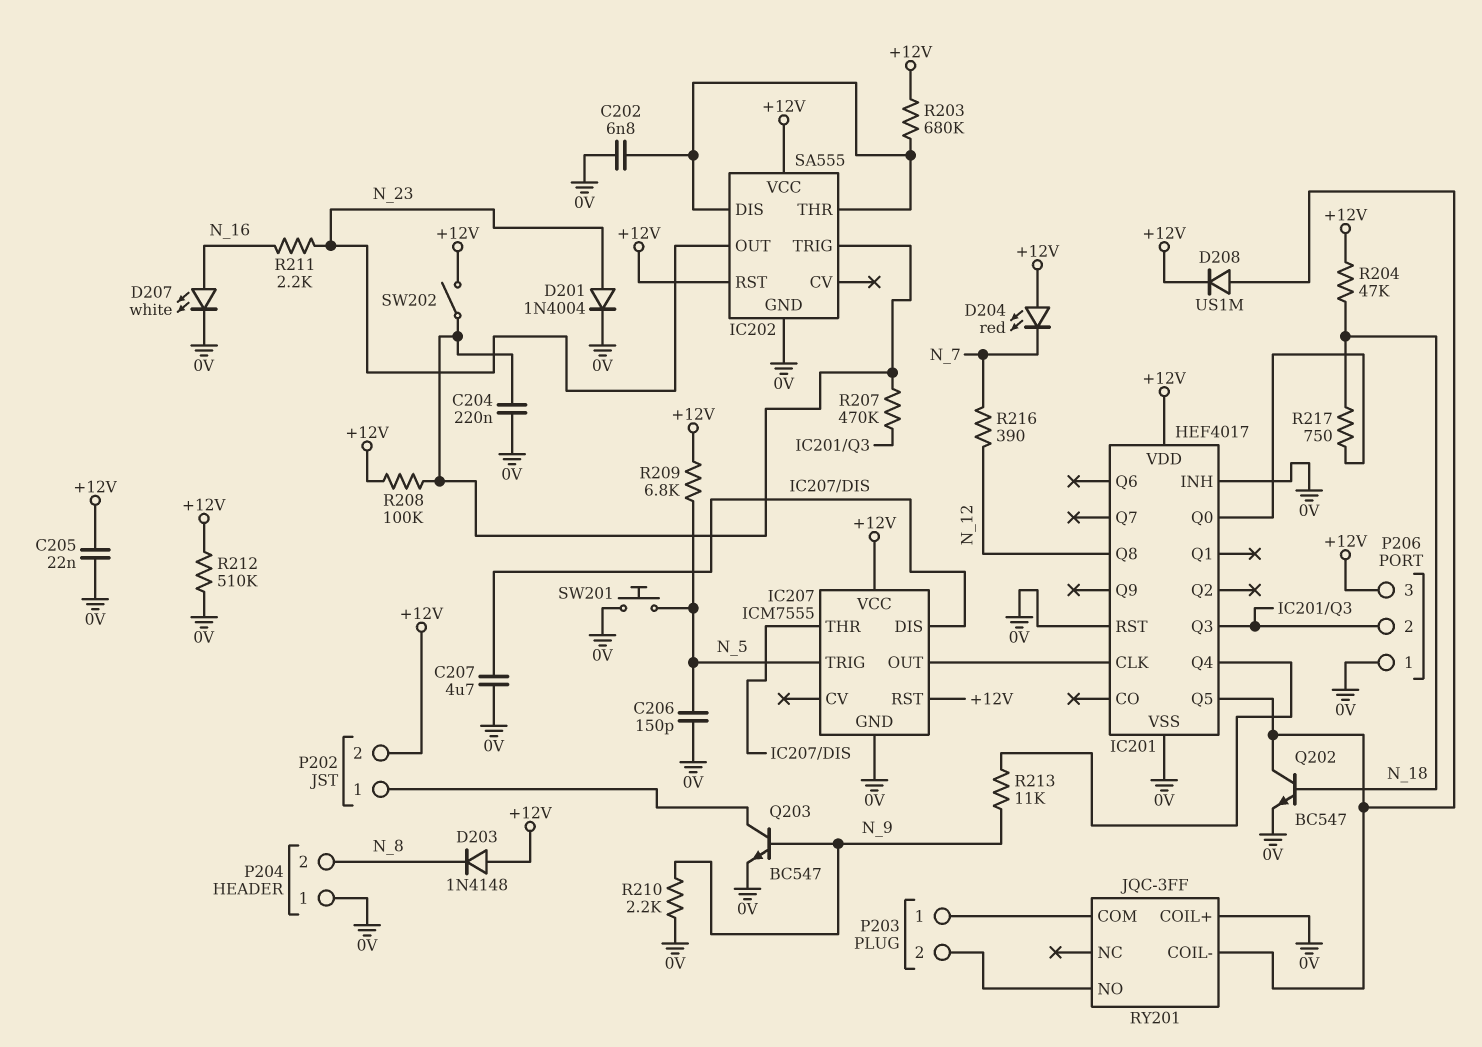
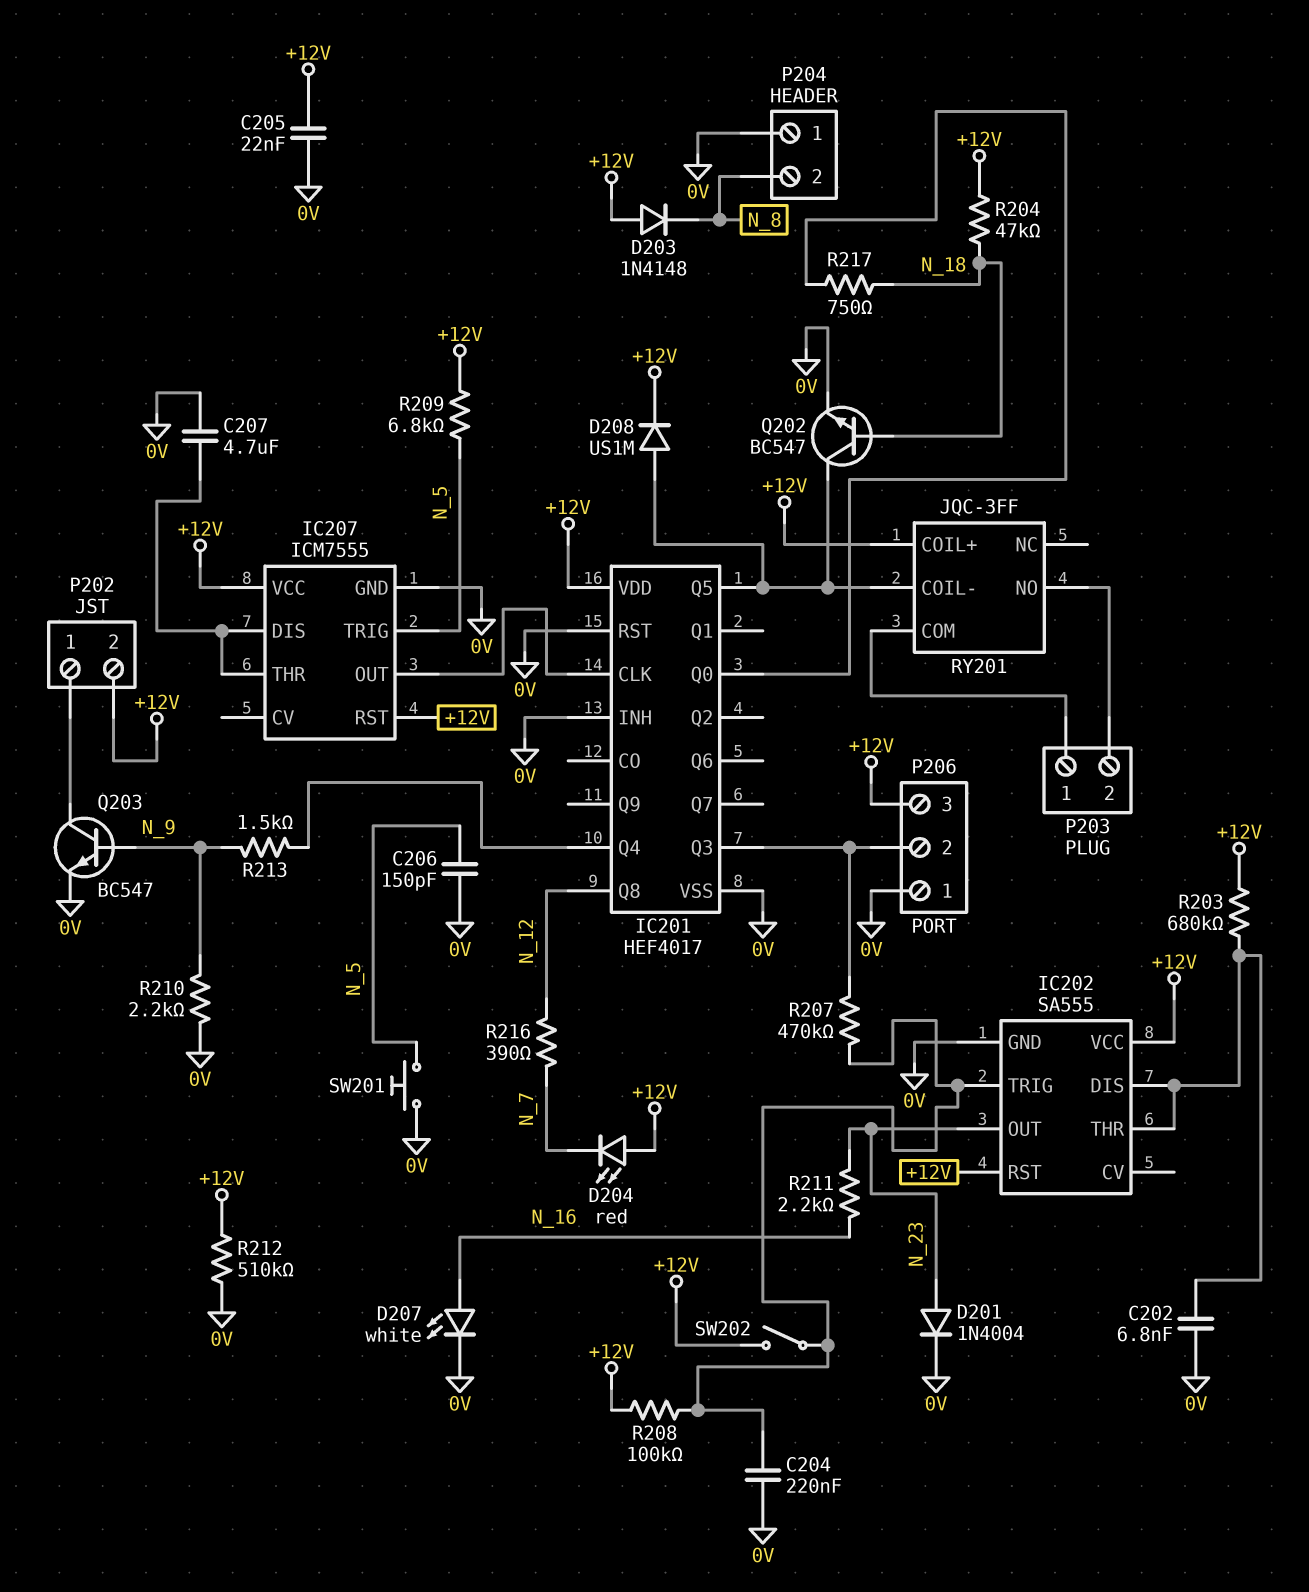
R213: 11k (IC201/Q4, N_9) -> 1.5k (IC201/Q4, N_9)
RY201 pin COIL+: 0V -> +12V

